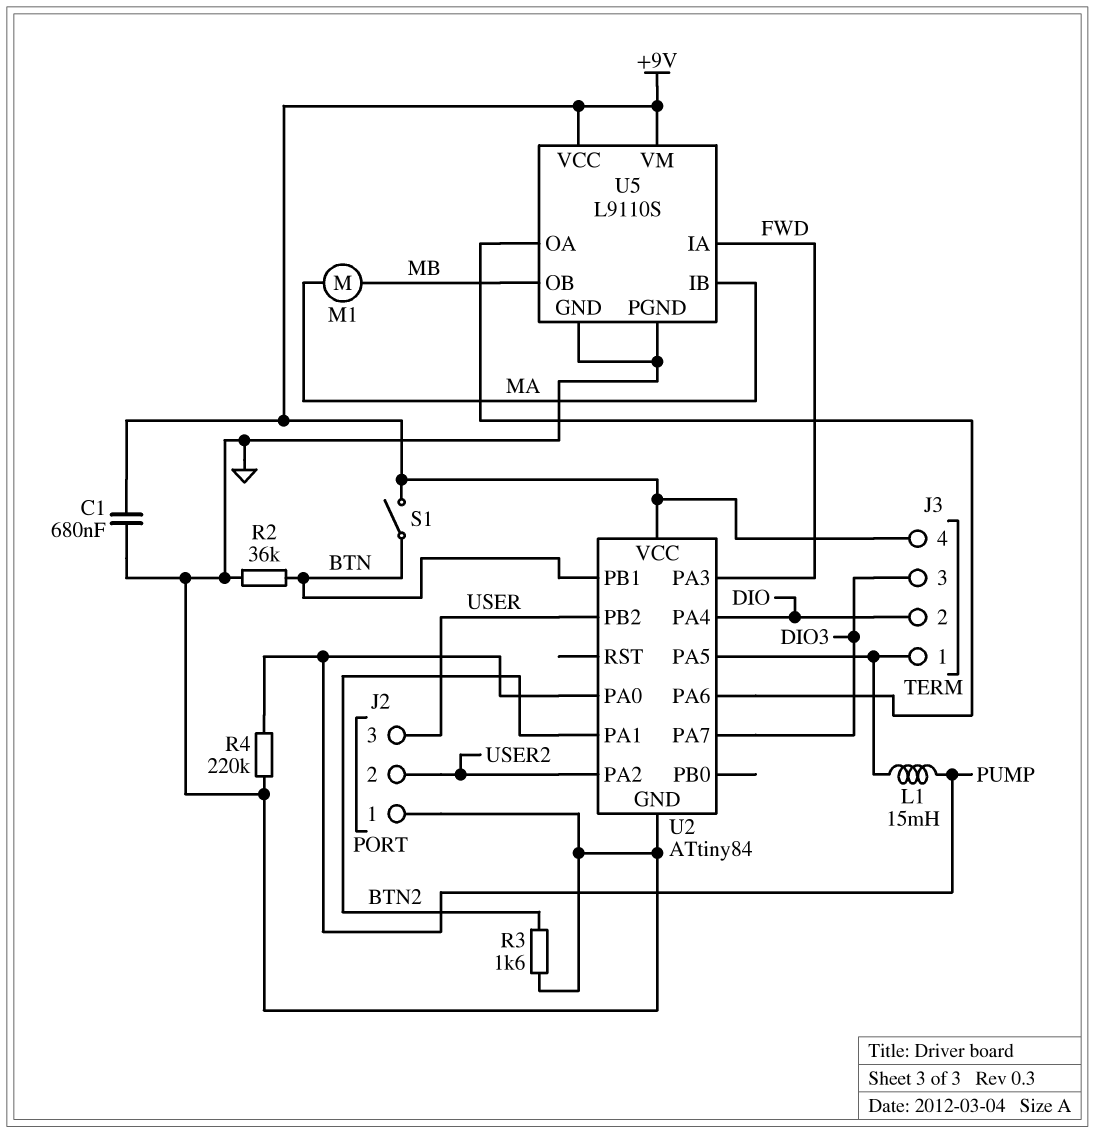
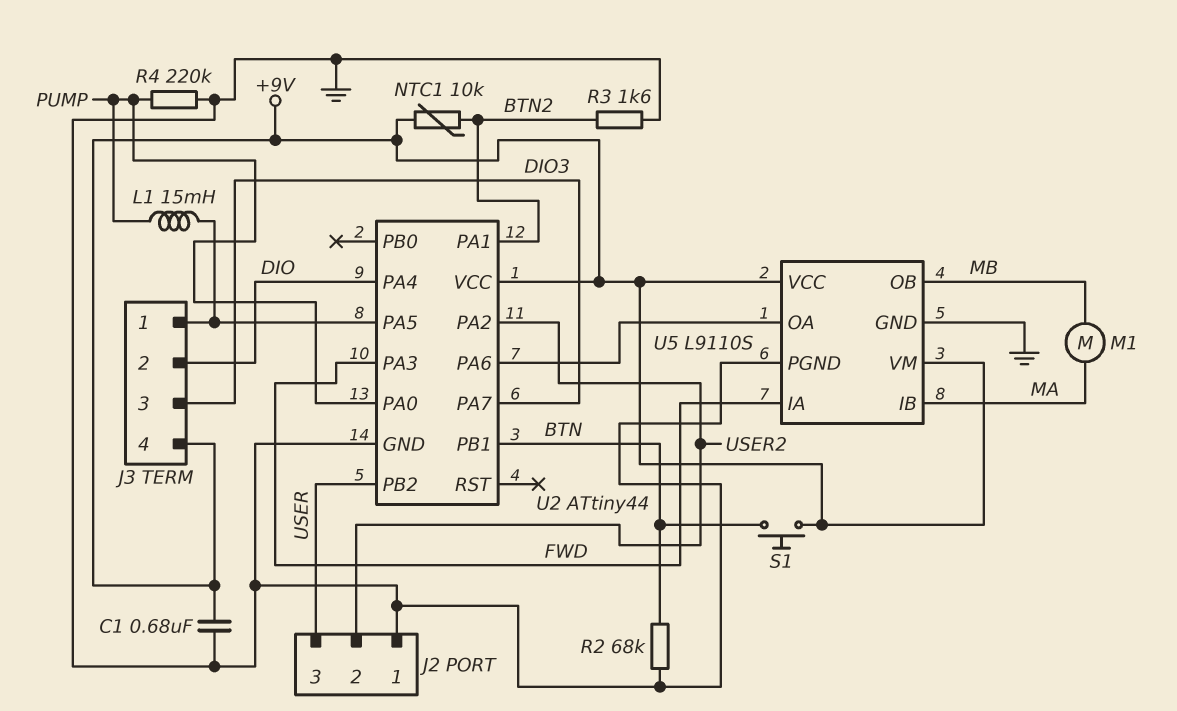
NTC1: none -> 10k (+9V, BTN2)
R2: 36k (BTN, GND) -> 68k (BTN, GND)
S1: switch (+9V, BTN) -> button (+9V, BTN)
U2: ATtiny84 -> ATtiny44

